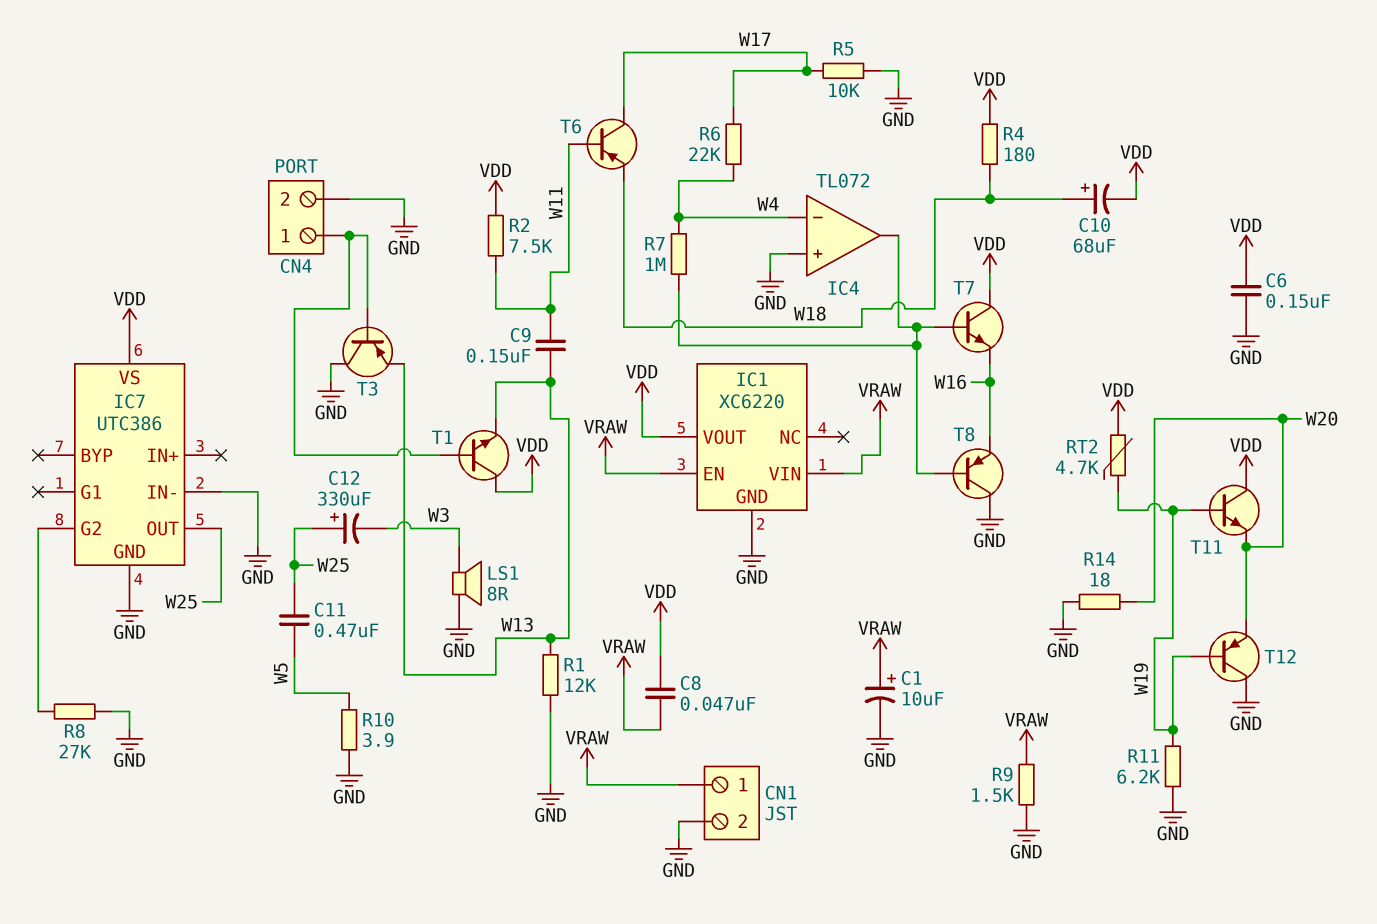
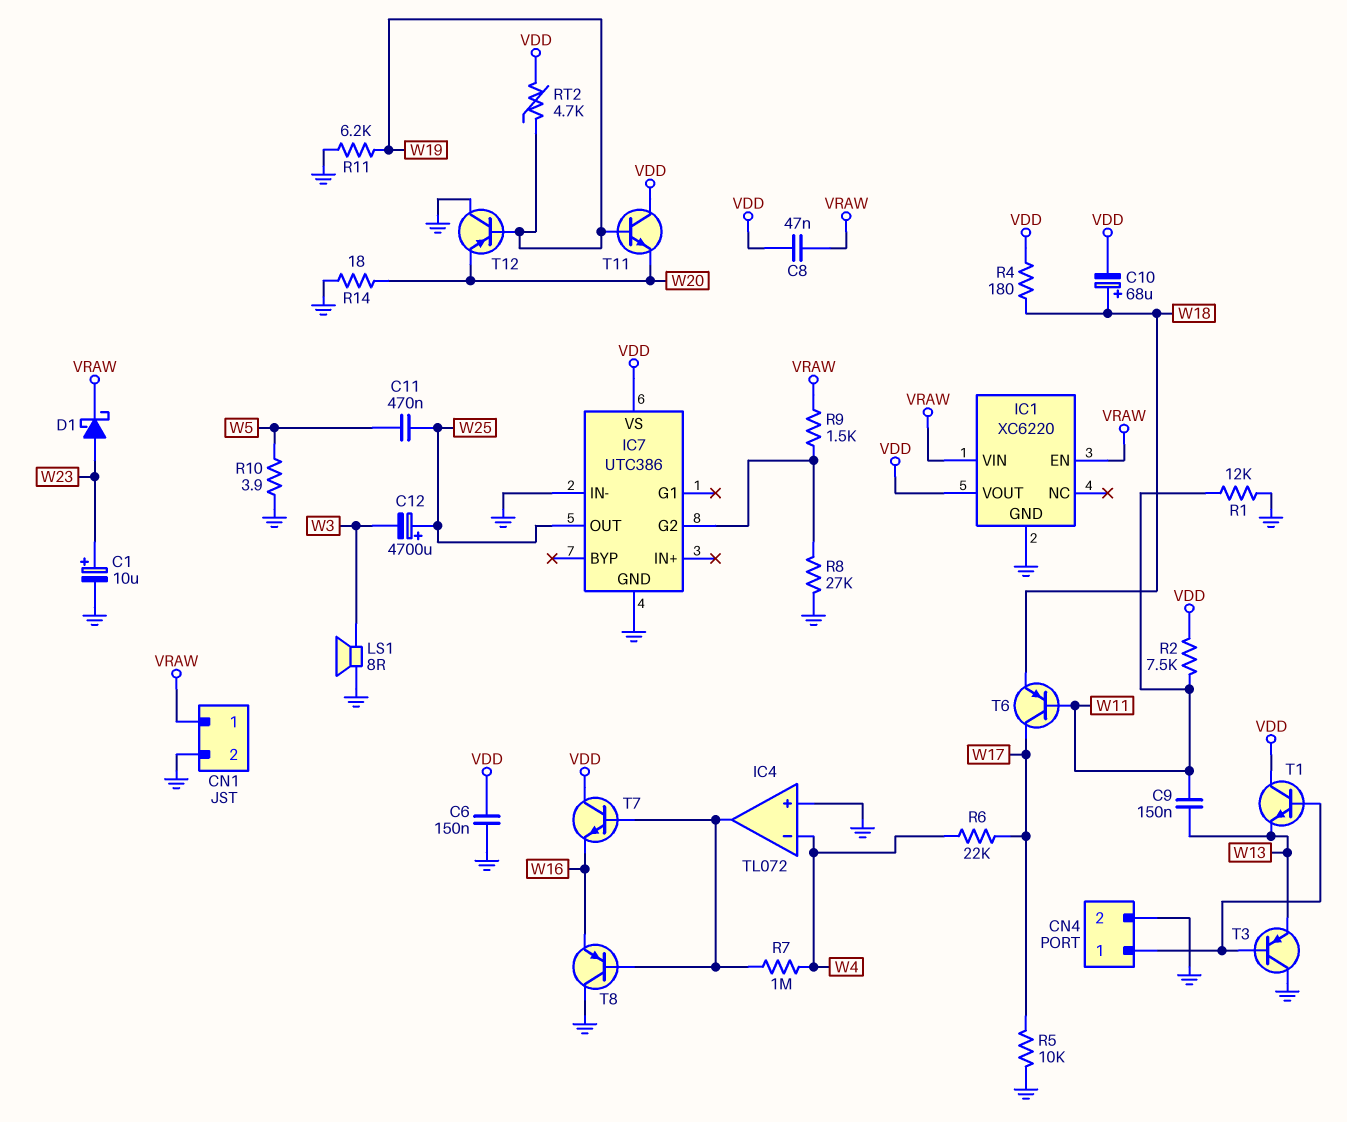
C1: 10uF (plus VRAW, minus GND) -> 10uF (plus W23, minus GND)
C12: 330uF (plus W25, minus W3) -> 4700uF (plus W25, minus W3)
D1: none -> schottky (A W23, K VRAW)
R1: 12k (GND, W13) -> 12k (GND, W11)
R9: 1.5k (GND, VRAW) -> 1.5k (IC7/G2, VRAW)

